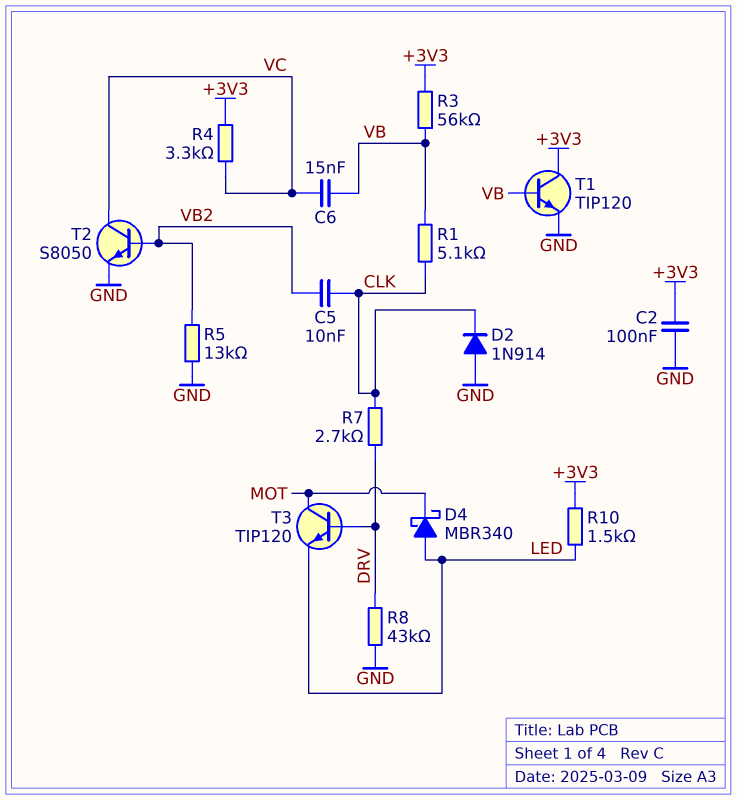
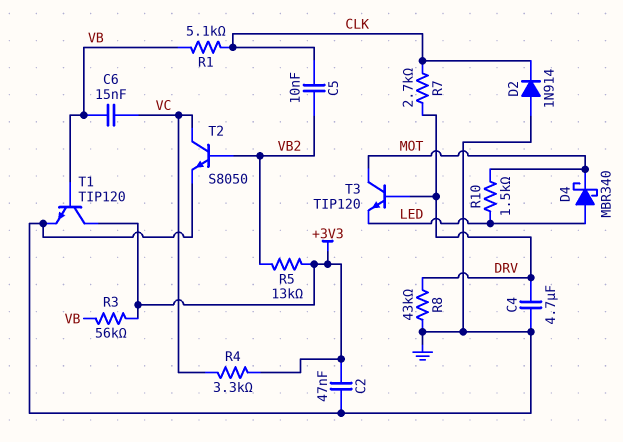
C2: 100nF (+3V3, GND) -> 47nF (+3V3, GND)
C4: none -> 4.7uF (DRV, GND)
R5: 13k (GND, VB2) -> 13k (+3V3, VB2)
R10: 1.5k (+3V3, LED) -> 1.5k (LED, MOT)

